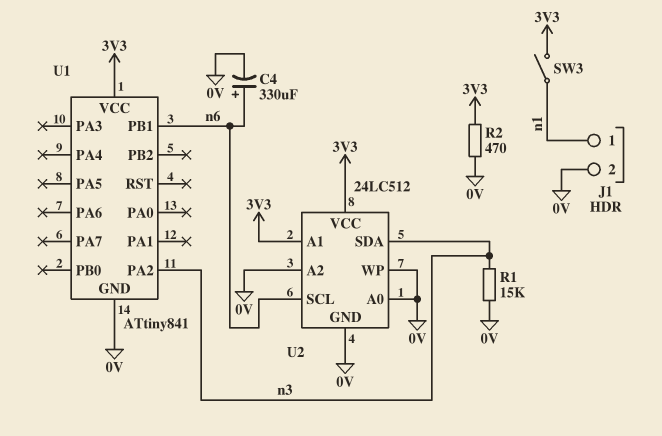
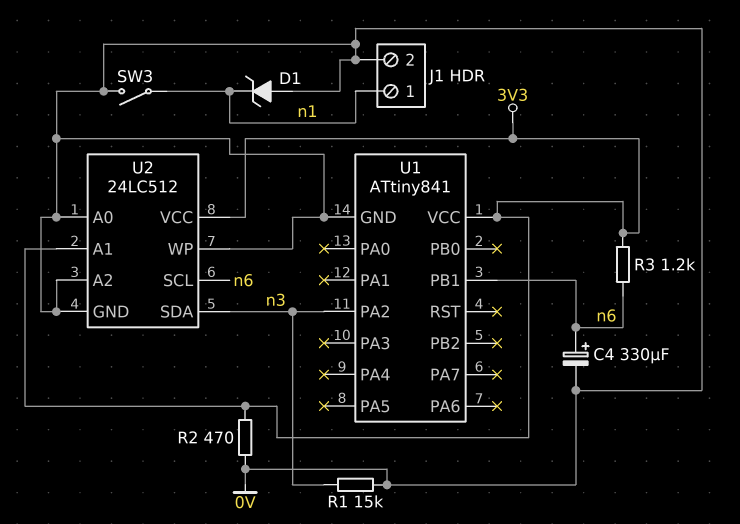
D1: none -> zener (A 0V, K n1)
R3: none -> 1.2k (3V3, n6)
SW3: switch (3V3, n1) -> switch (0V, n1)

